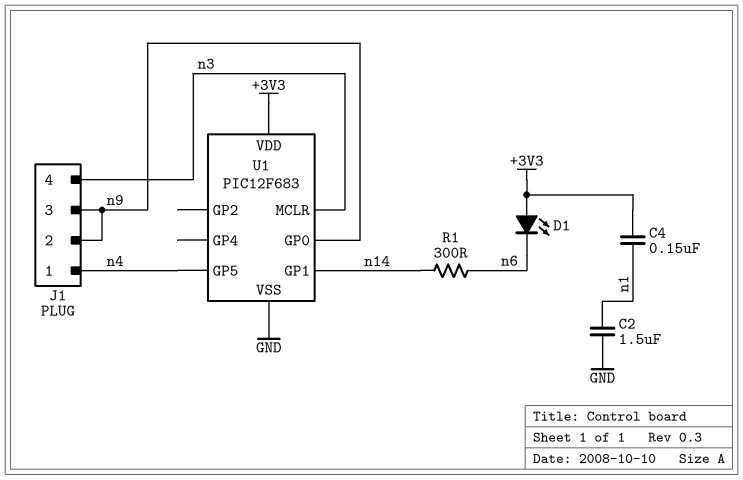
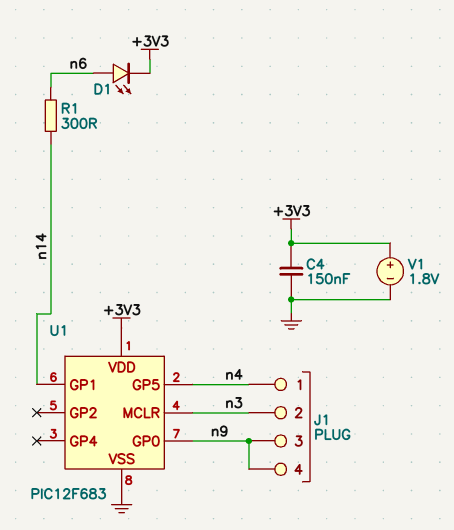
C2: 1.5uF (GND, n1) -> none
C4: 150nF (+3V3, n1) -> 150nF (+3V3, GND)
D1: LED (A +3V3, K n6) -> LED (A n6, K +3V3)
J1 pin 2: n9 -> n3
J1 pin 4: n3 -> n9
V1: none -> 1.8V (plus +3V3, minus GND)

